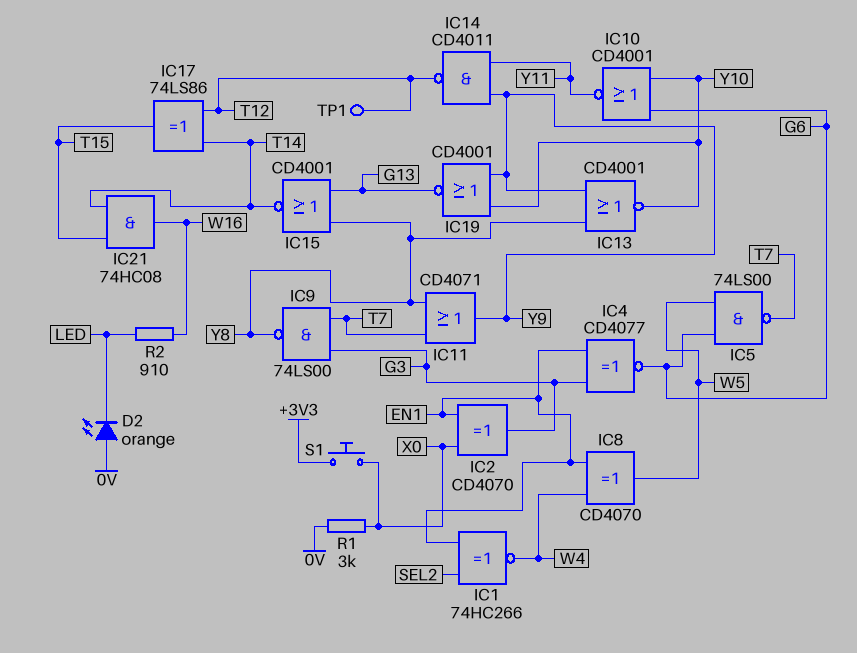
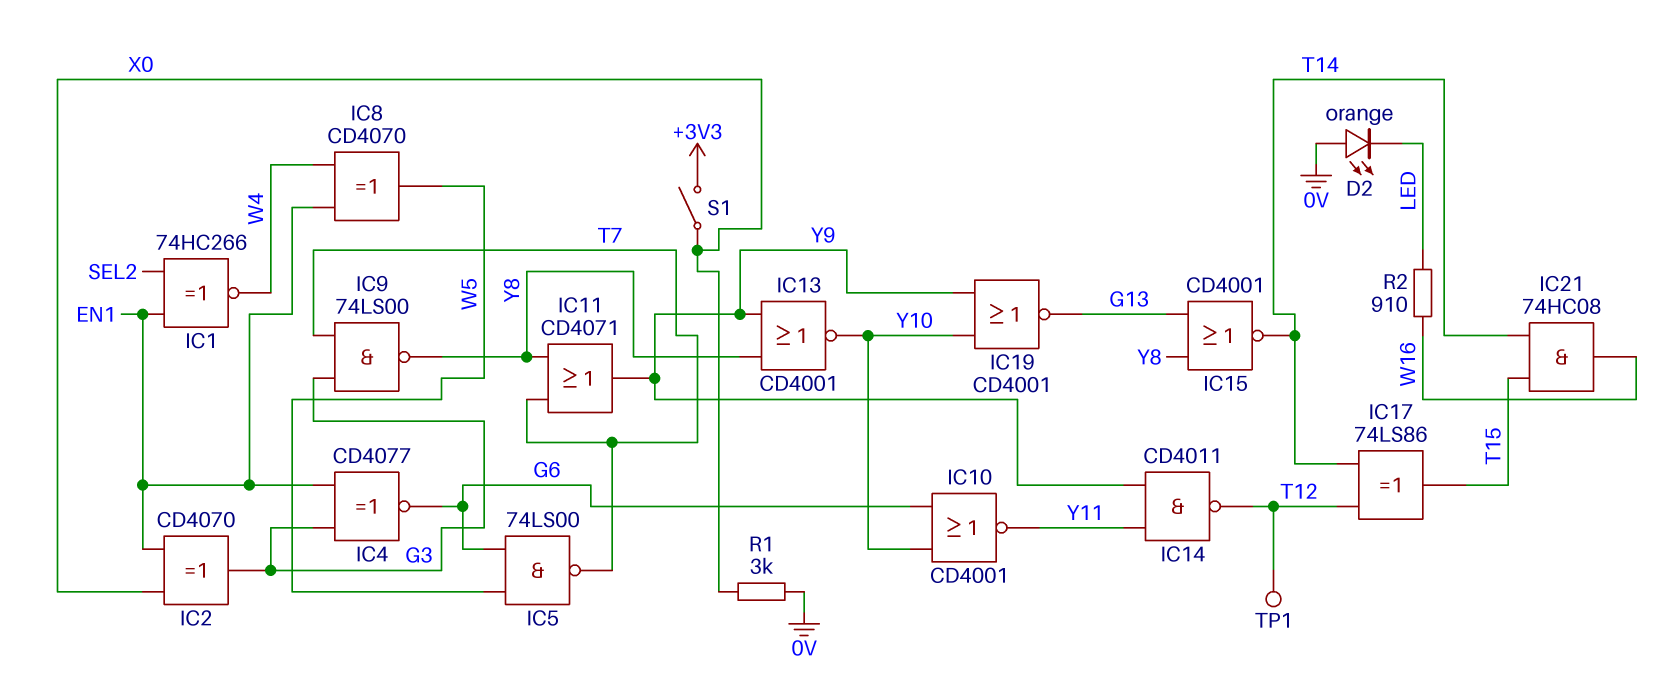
S1: button (+3V3, X0) -> switch (+3V3, X0)

